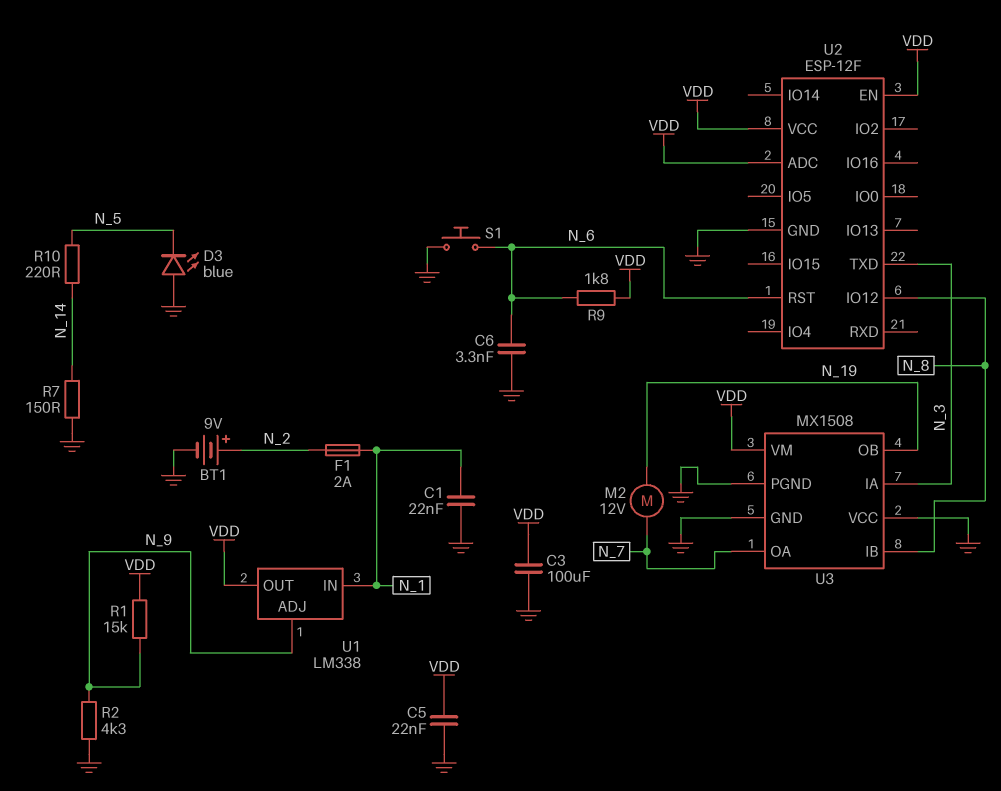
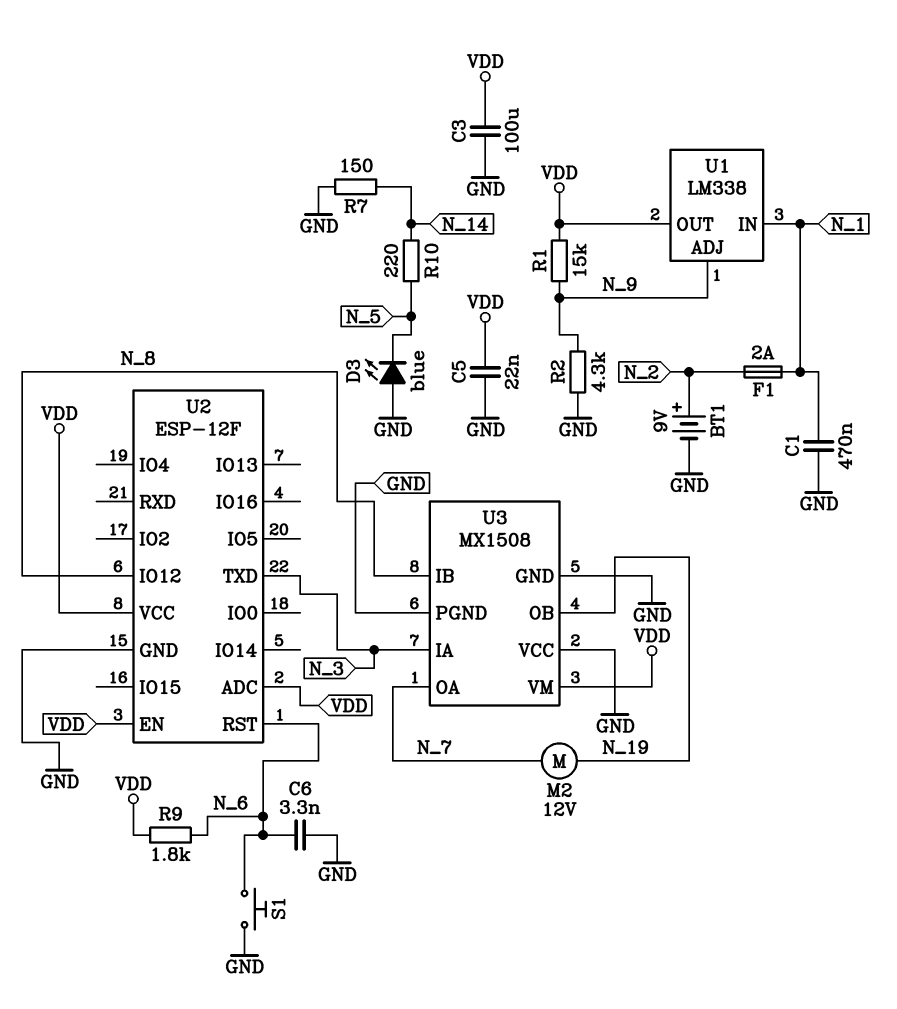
C1: 22nF (GND, N_1) -> 470nF (GND, N_1)

